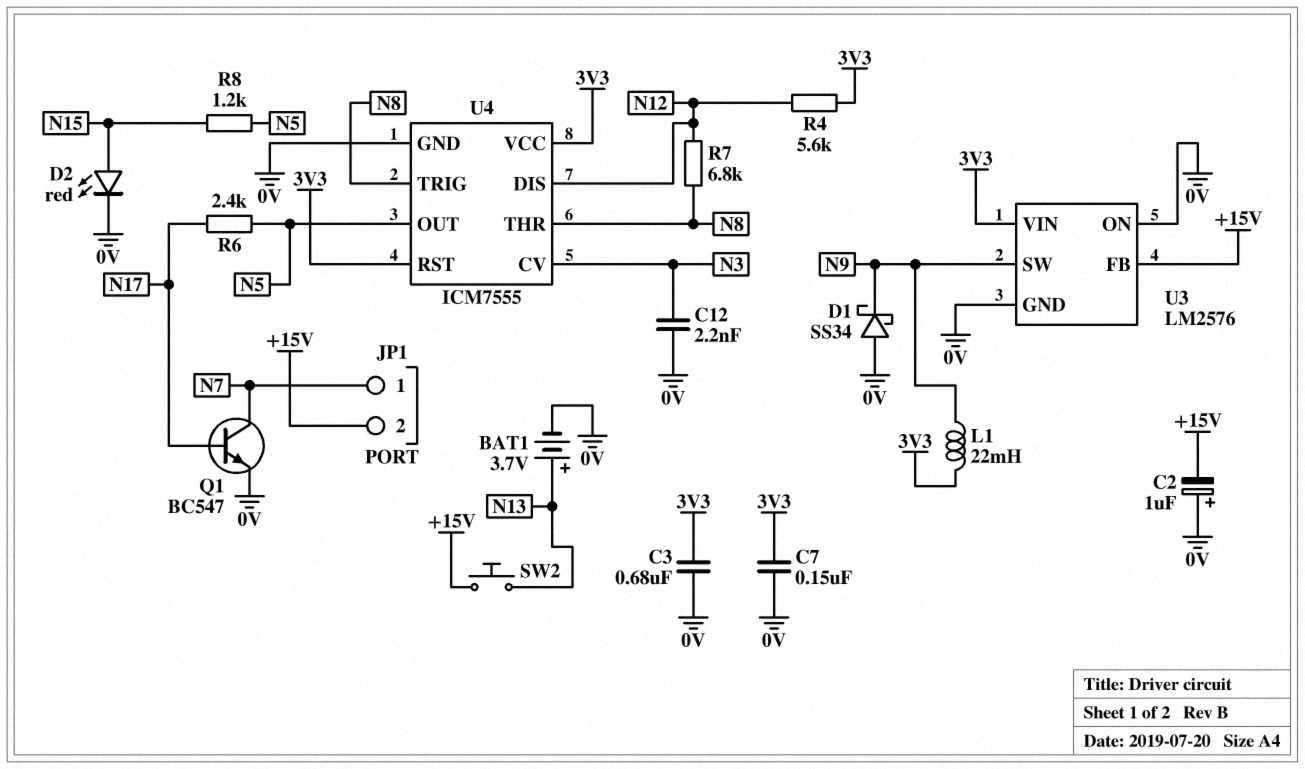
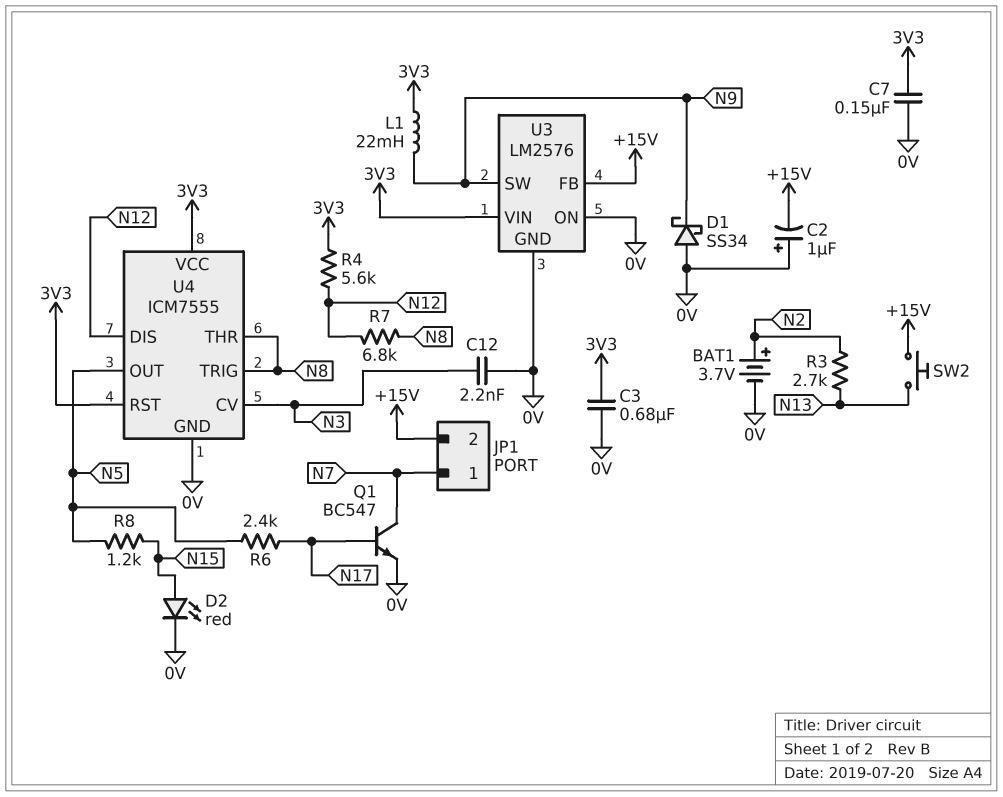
BAT1: 3.7V (plus N13, minus 0V) -> 3.7V (plus N2, minus 0V)
R3: none -> 2.7k (N2, N13)

